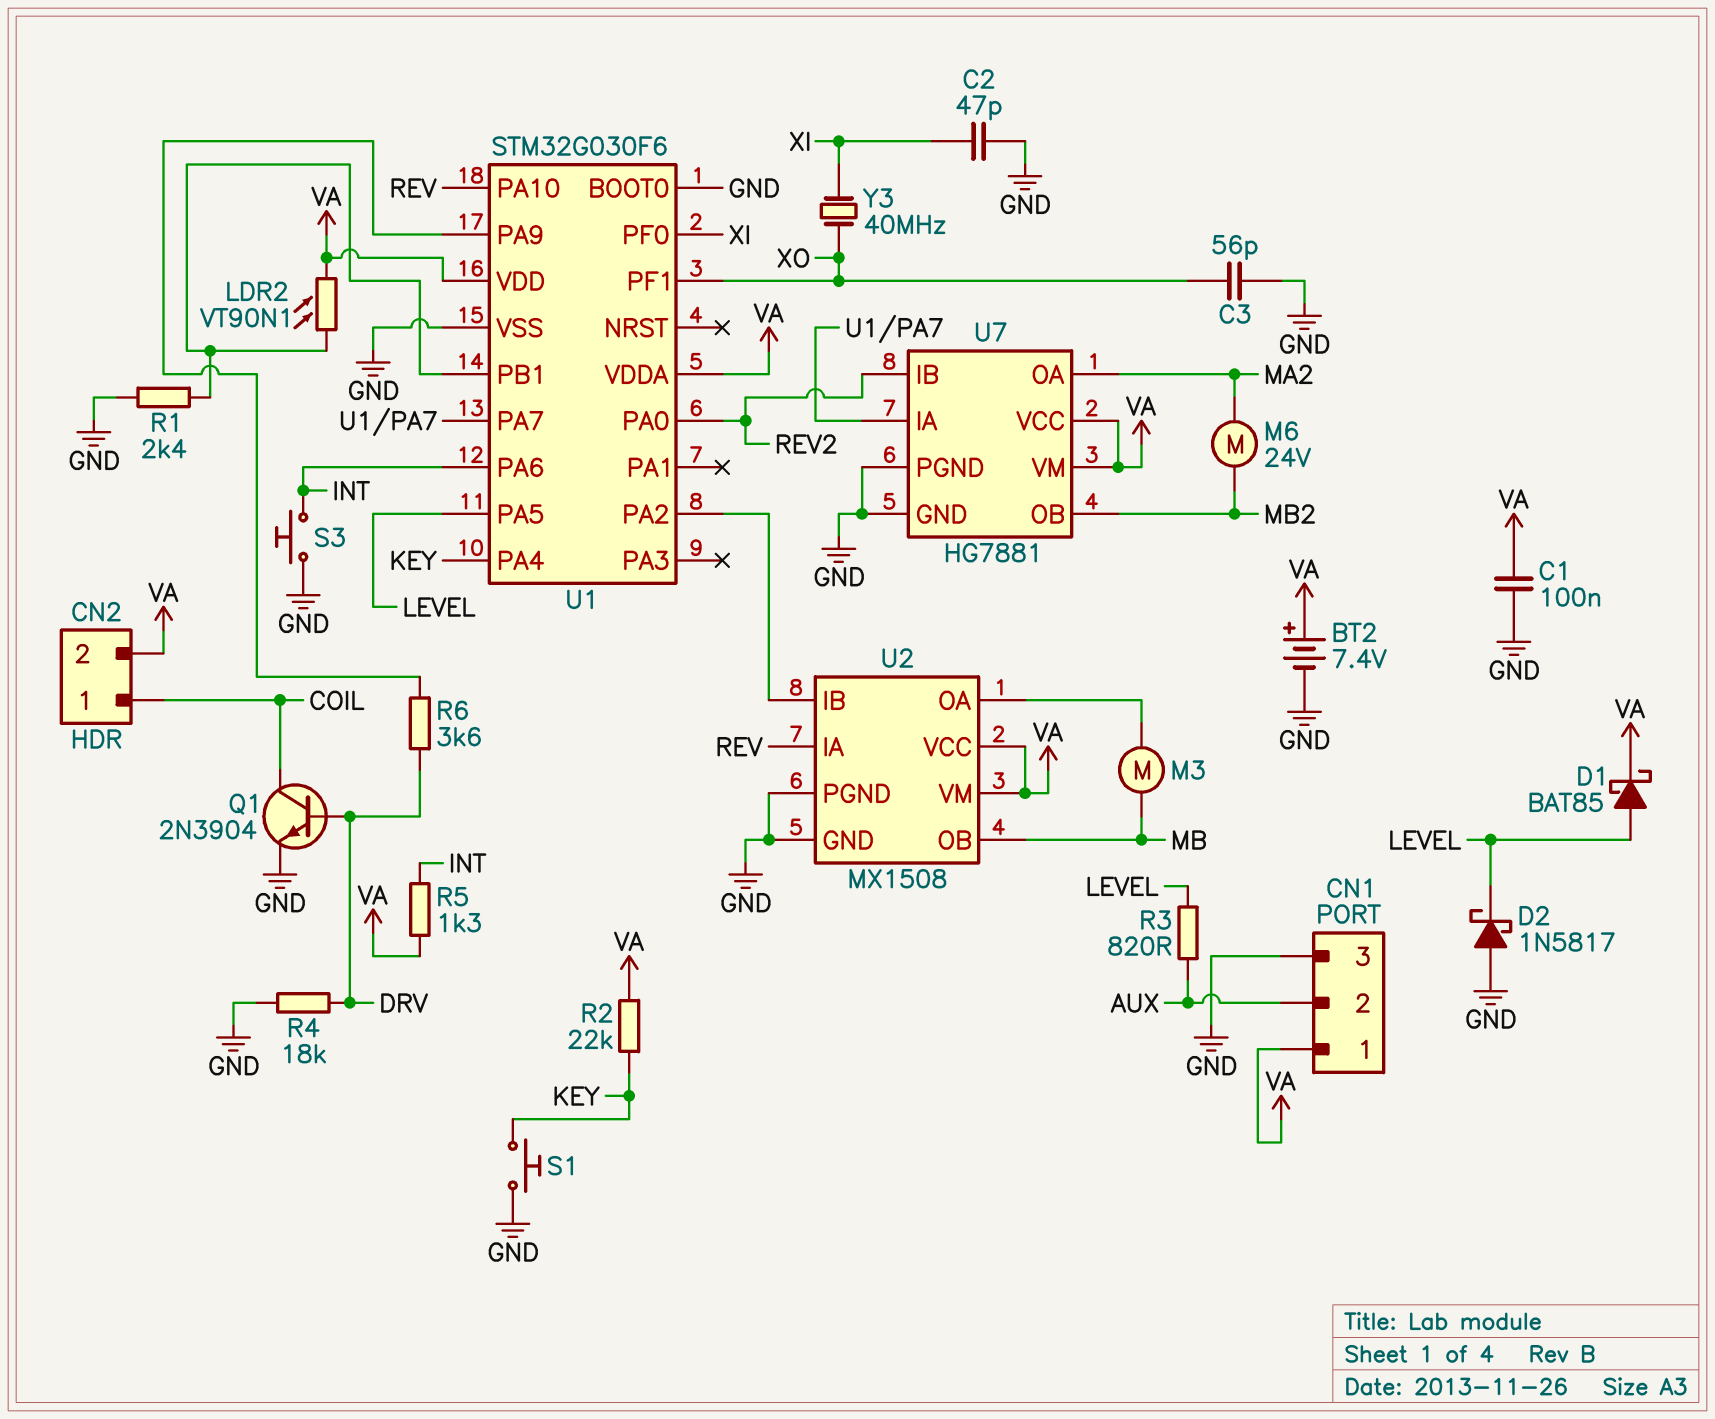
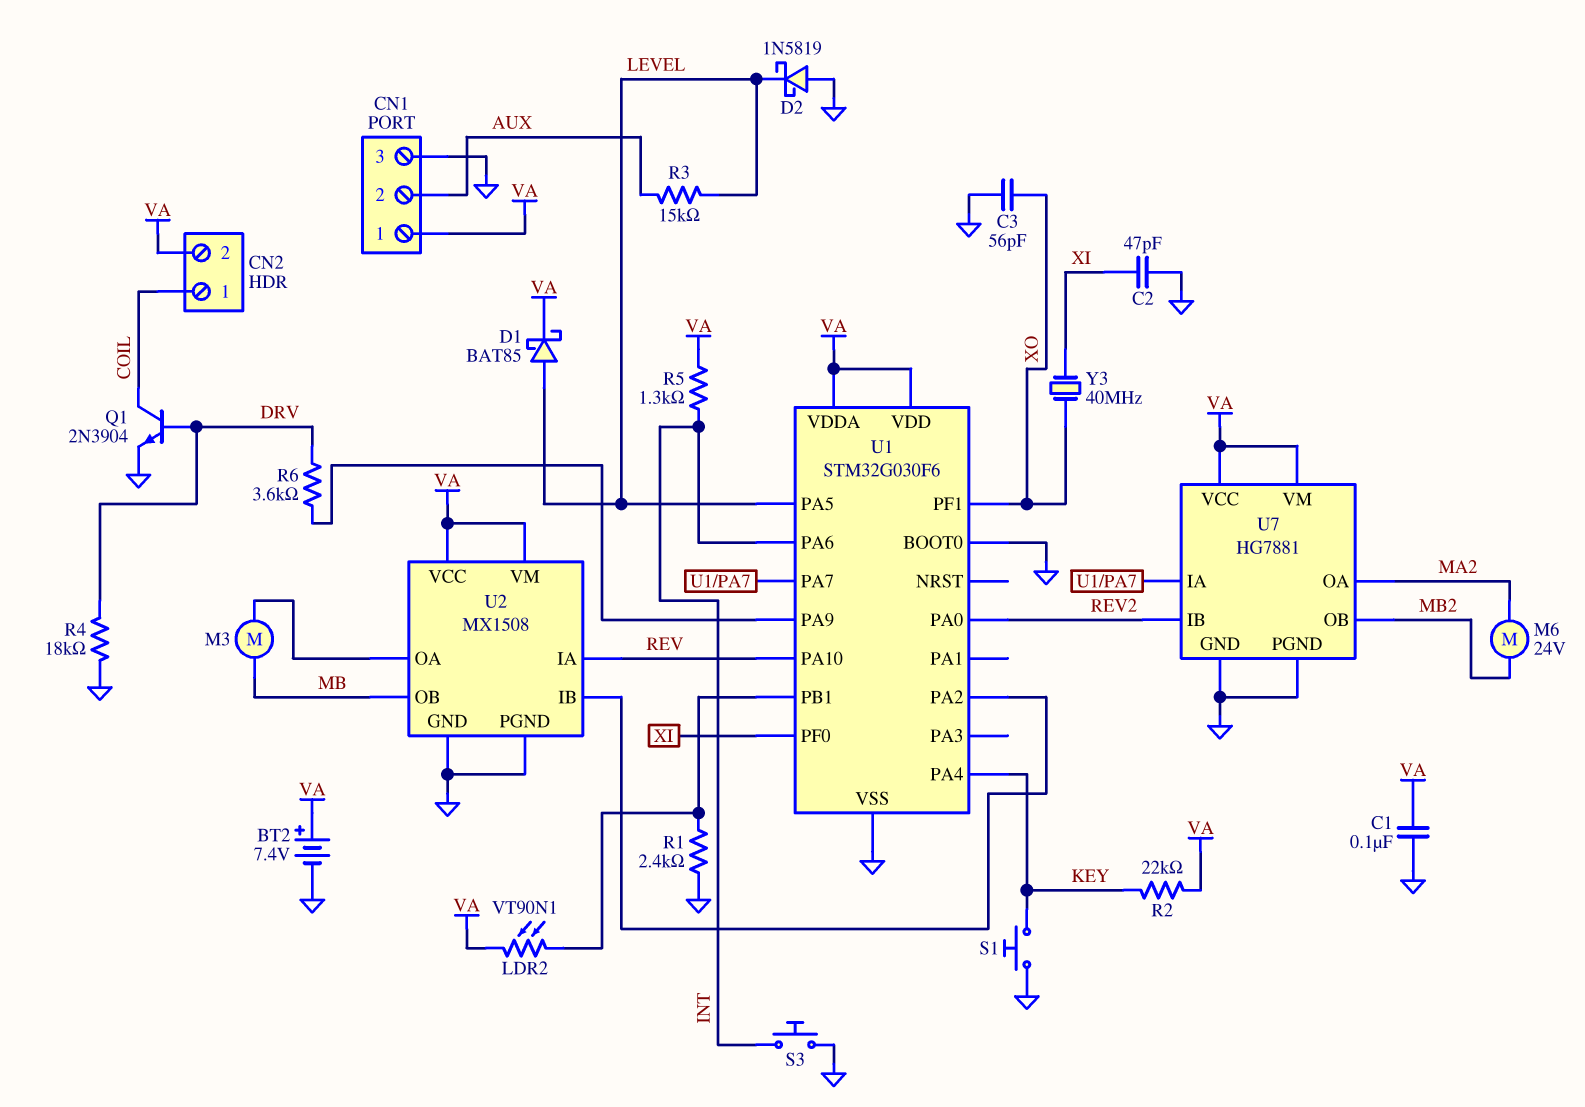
D2: schottky 1N5817 (A GND, K LEVEL) -> schottky 1N5819 (A GND, K LEVEL)
R3: 820 (AUX, LEVEL) -> 15k (AUX, LEVEL)

